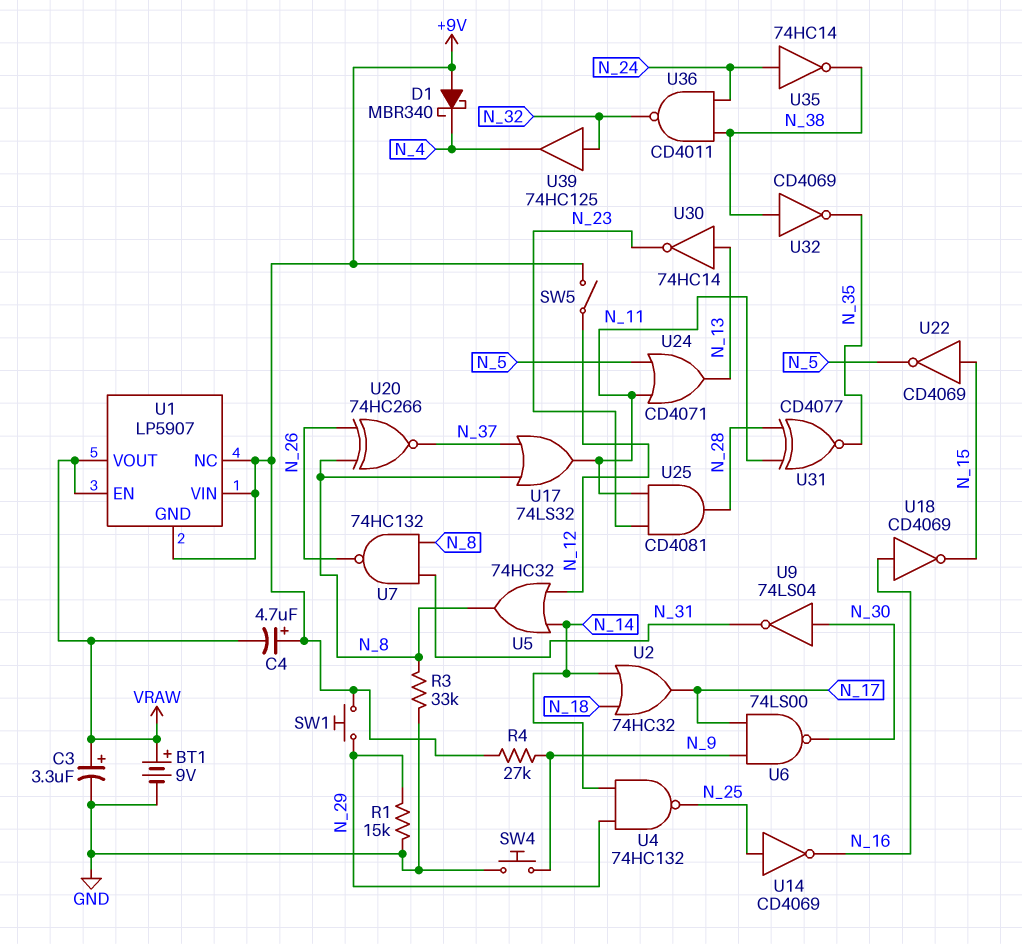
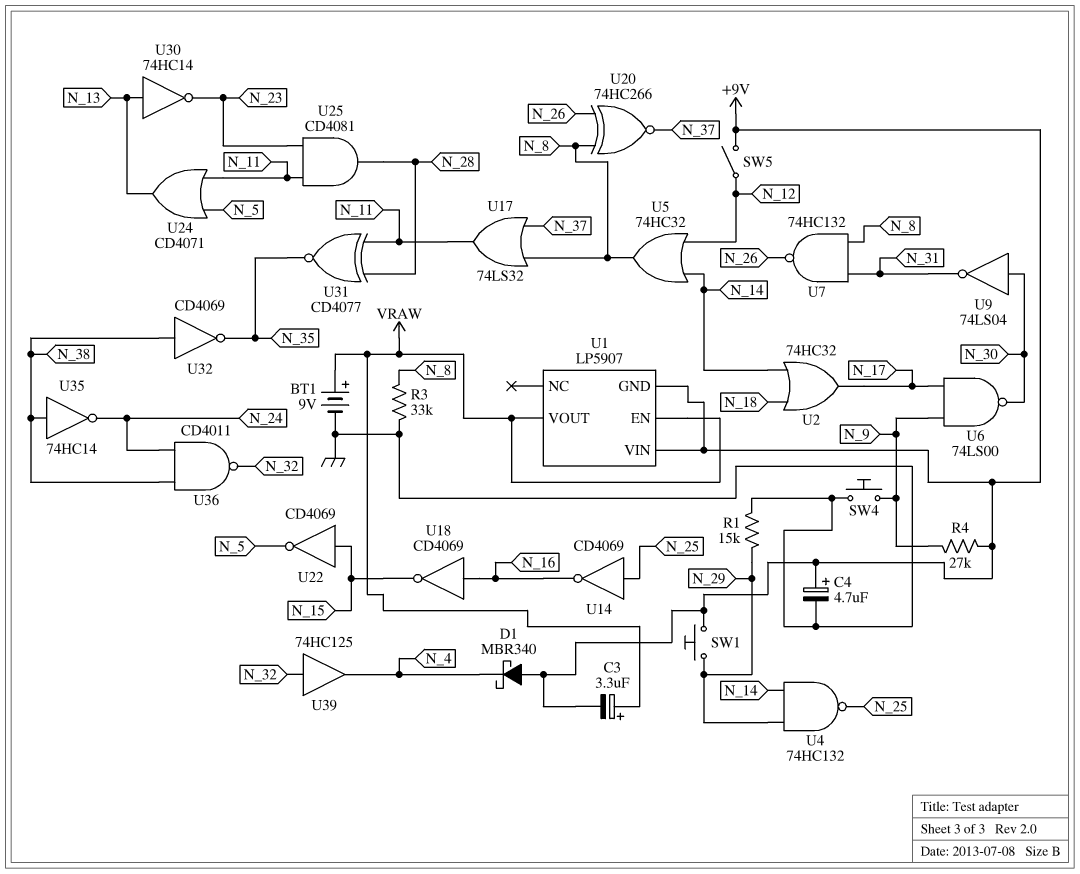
C3: 3.3uF (plus VRAW, minus GND) -> 3.3uF (plus VRAW, minus +9V)
C4: 4.7uF (plus +9V, minus VRAW) -> 4.7uF (plus +9V, minus GND)
U1 pin NC: +9V -> none
U35: NOT 74HC14 (in N_24, out N_38) -> NOT 74HC14 (in N_38, out N_24)

